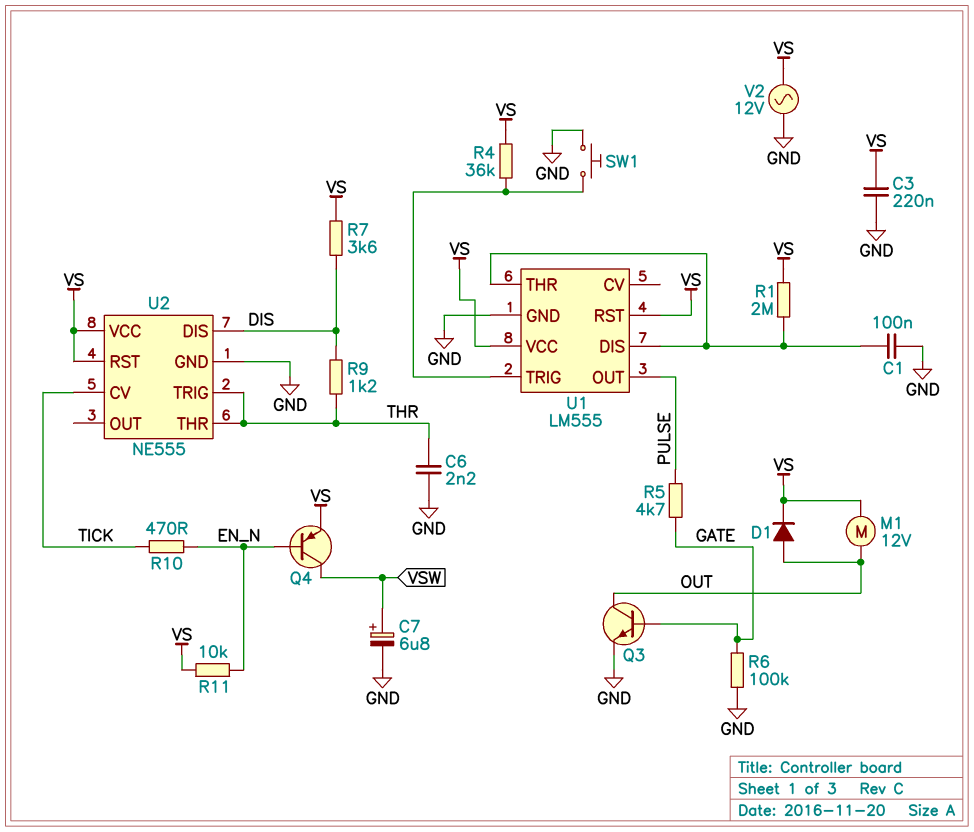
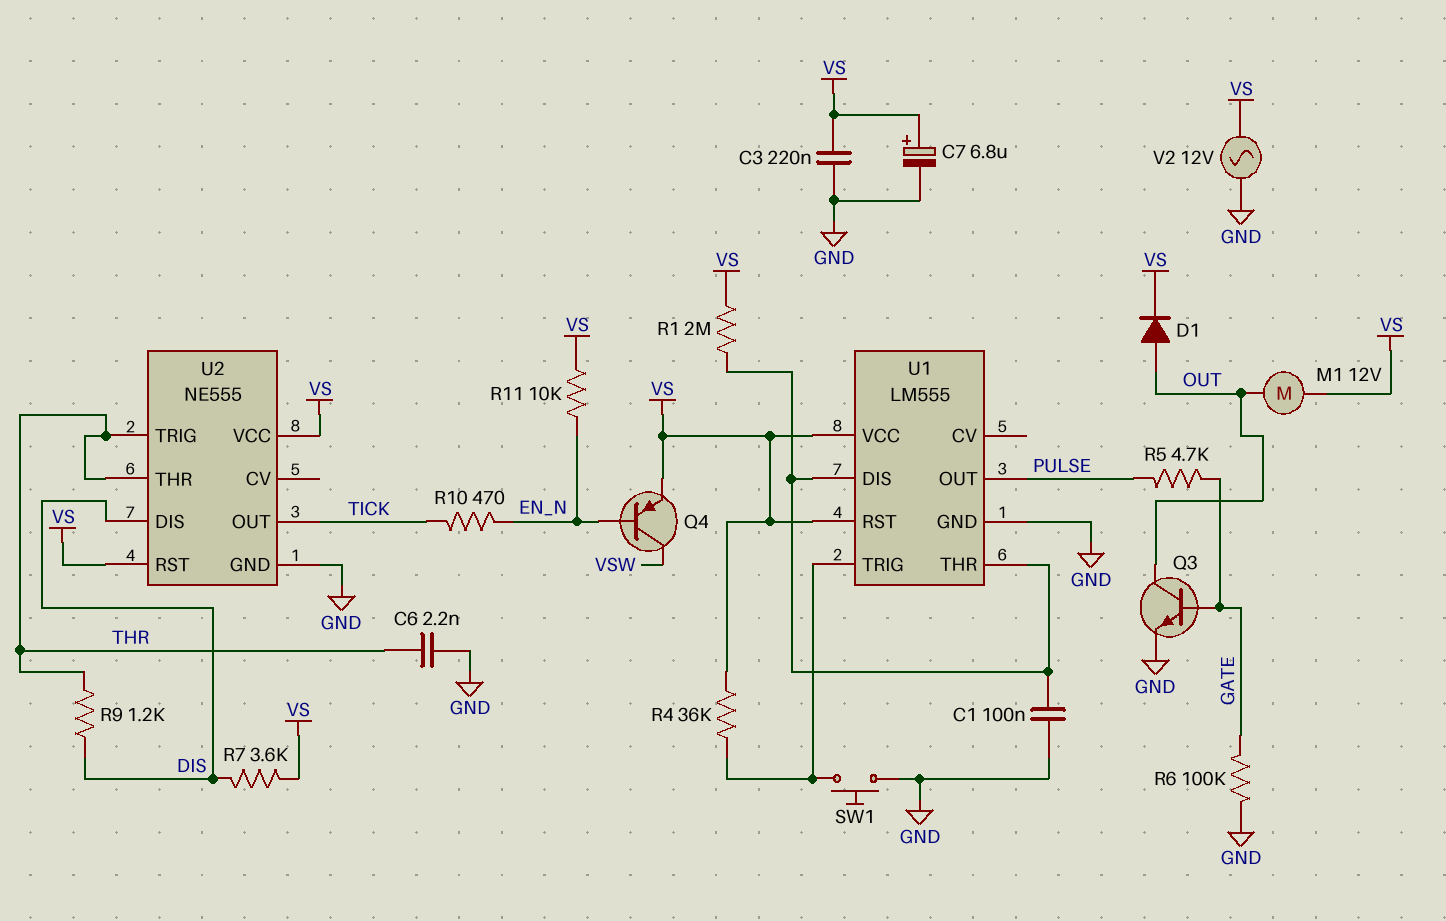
C7: 6.8uF (plus VSW, minus GND) -> 6.8uF (plus VS, minus GND)
U2 pin CV: TICK -> none
U2 pin OUT: none -> TICK

